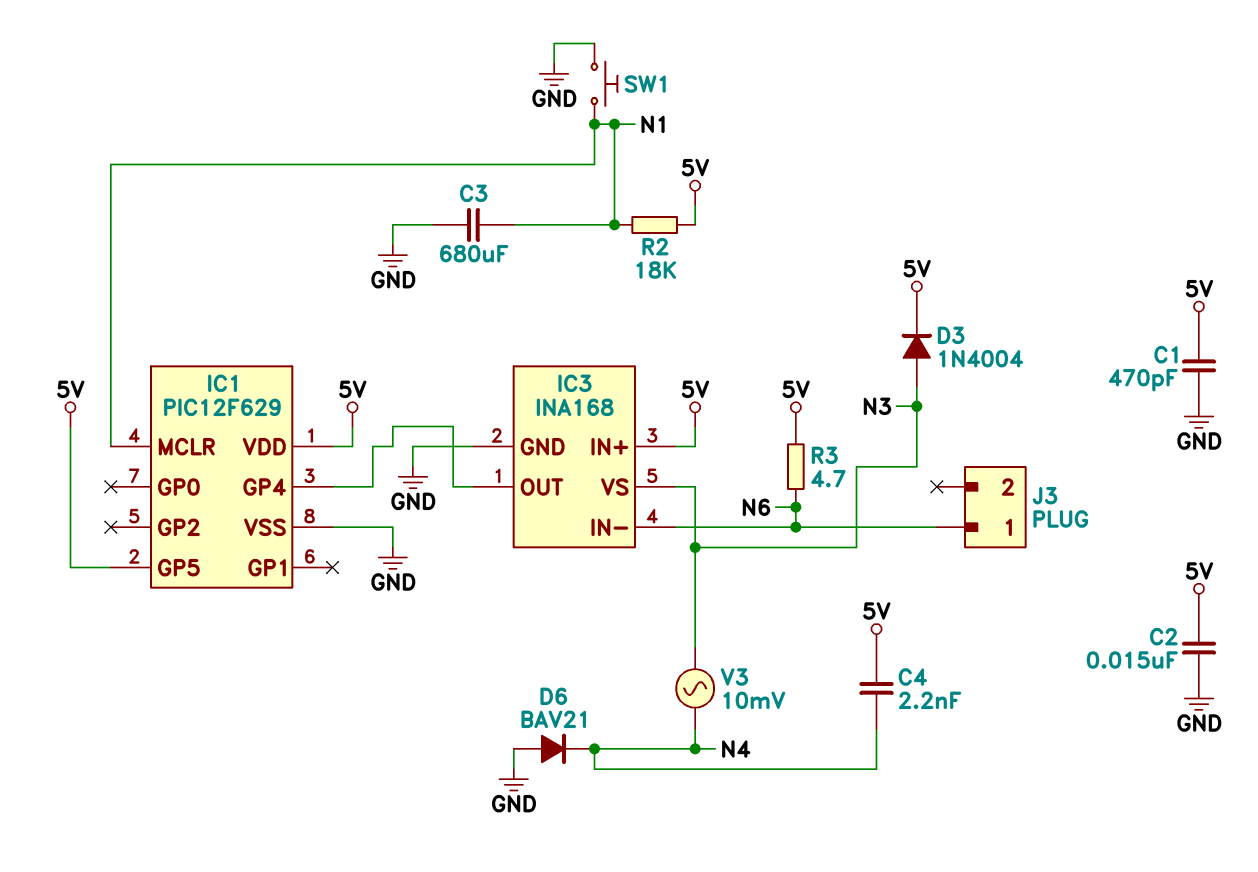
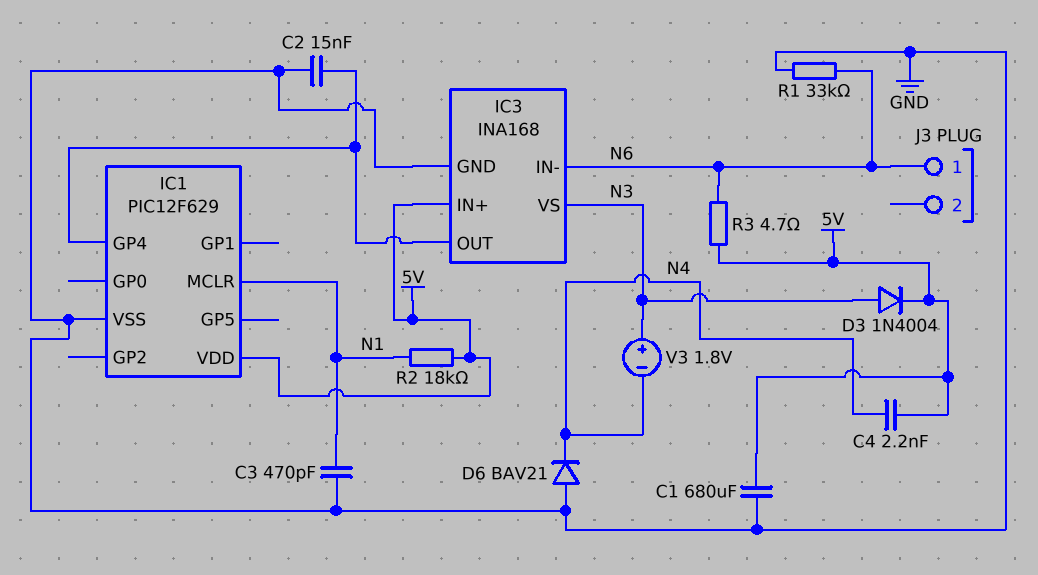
C1: 470pF (5V, GND) -> 680uF (5V, GND)
C2: 15nF (5V, GND) -> 15nF (GND, IC1/GP4)
C3: 680uF (GND, N1) -> 470pF (GND, N1)
IC1 pin GP5: 5V -> none
R1: none -> 33k (GND, N6)
SW1: button (GND, N1) -> none
V3: AC 10mV (N3, N4) -> 1.8V (plus N3, minus N4)

